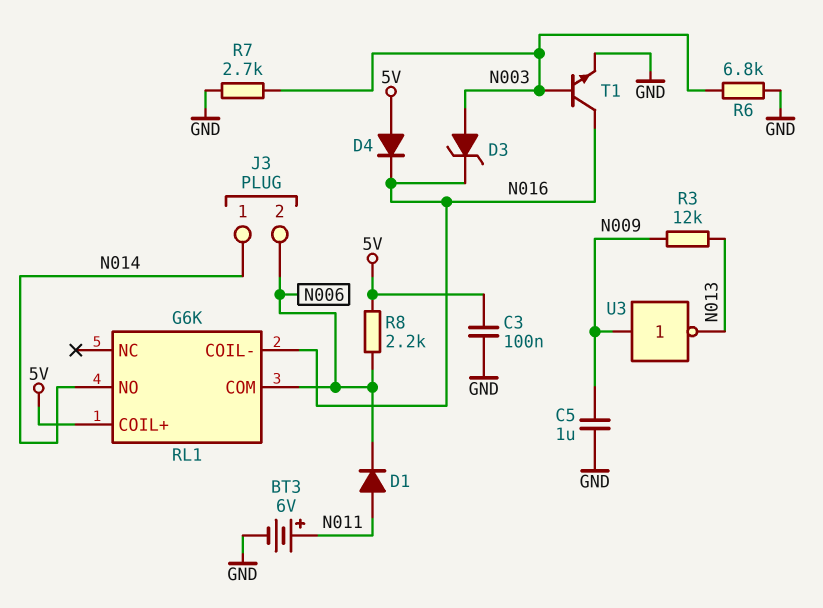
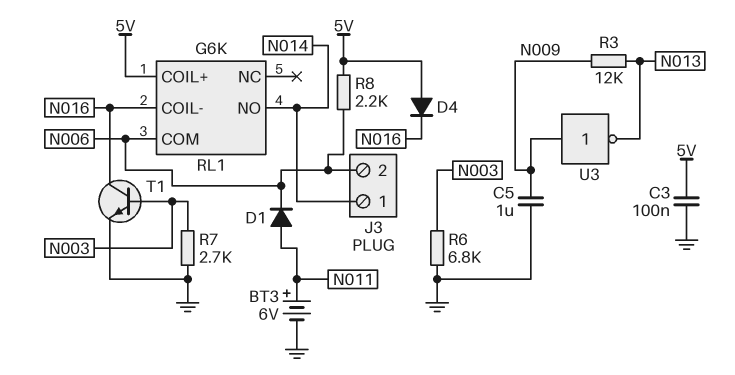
D3: zener (A N003, K N016) -> none

